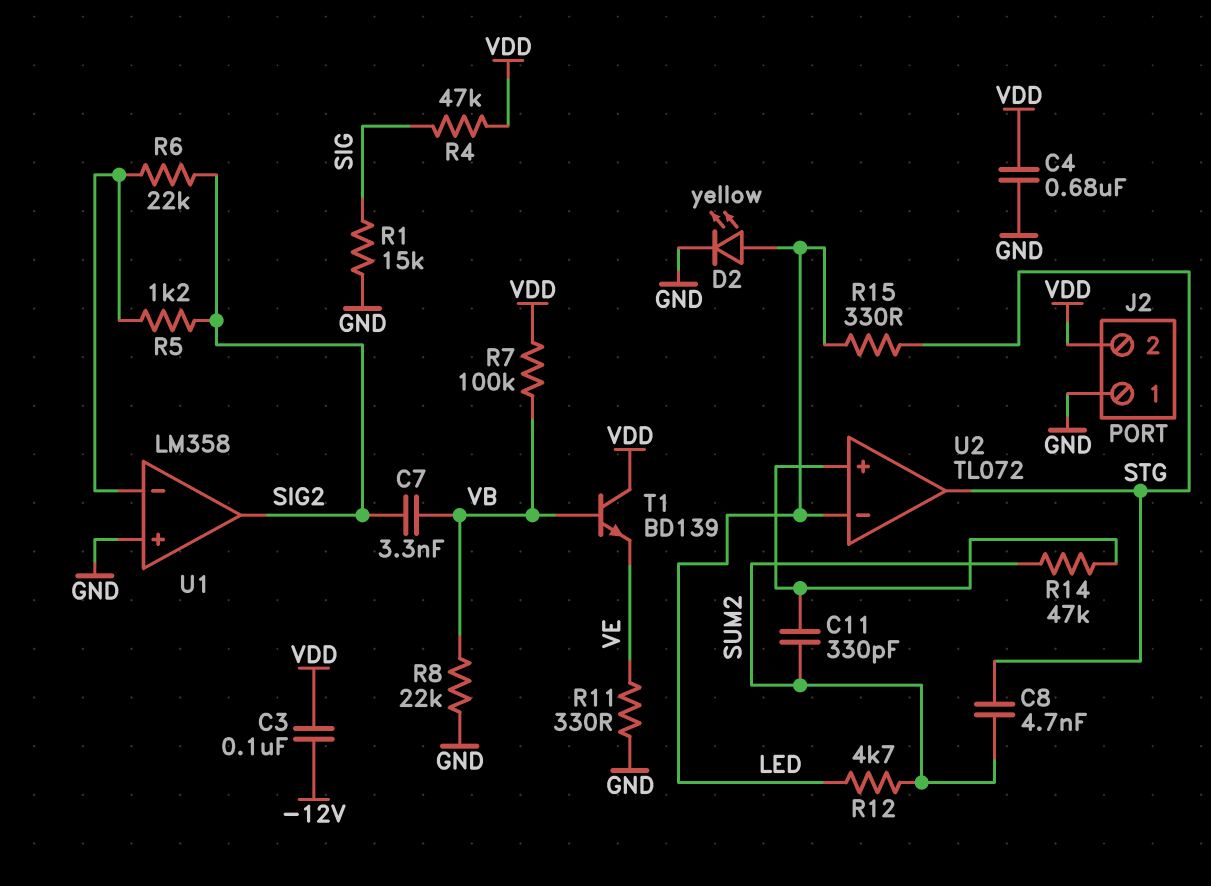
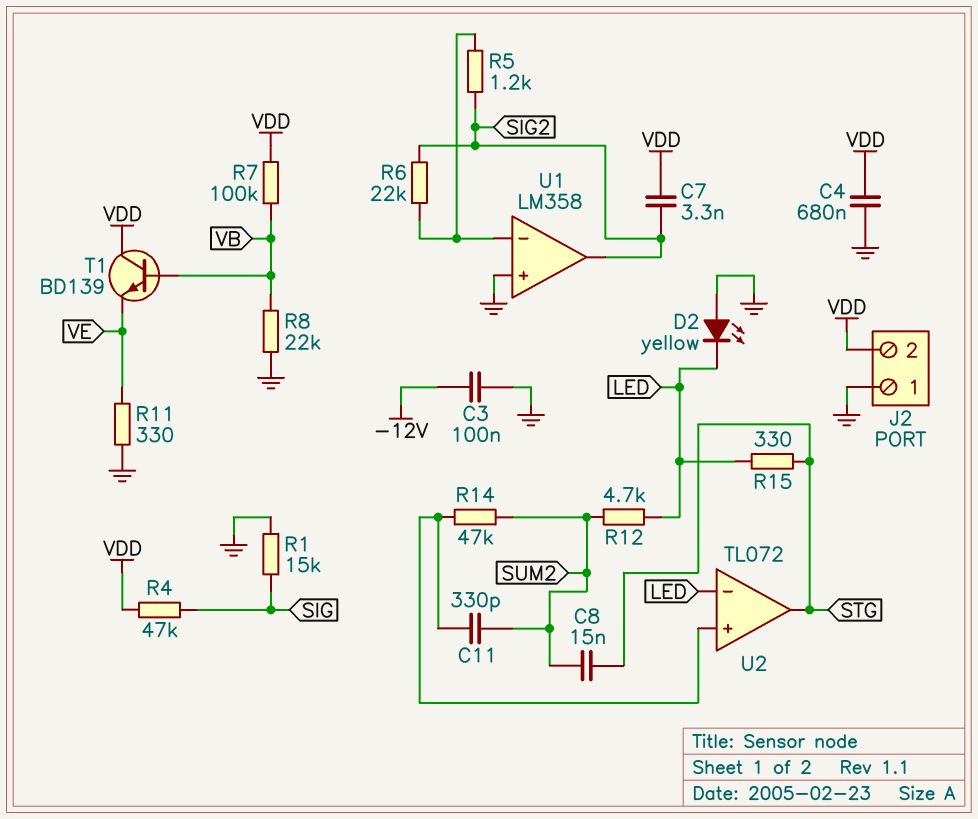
C3: 100nF (-12V, VDD) -> 100nF (-12V, GND)
C7: 3.3nF (SIG2, VB) -> 3.3nF (SIG2, VDD)
C8: 4.7nF (STG, SUM2) -> 15nF (STG, SUM2)
D2: LED yellow (A LED, K GND) -> LED yellow (A GND, K LED)

